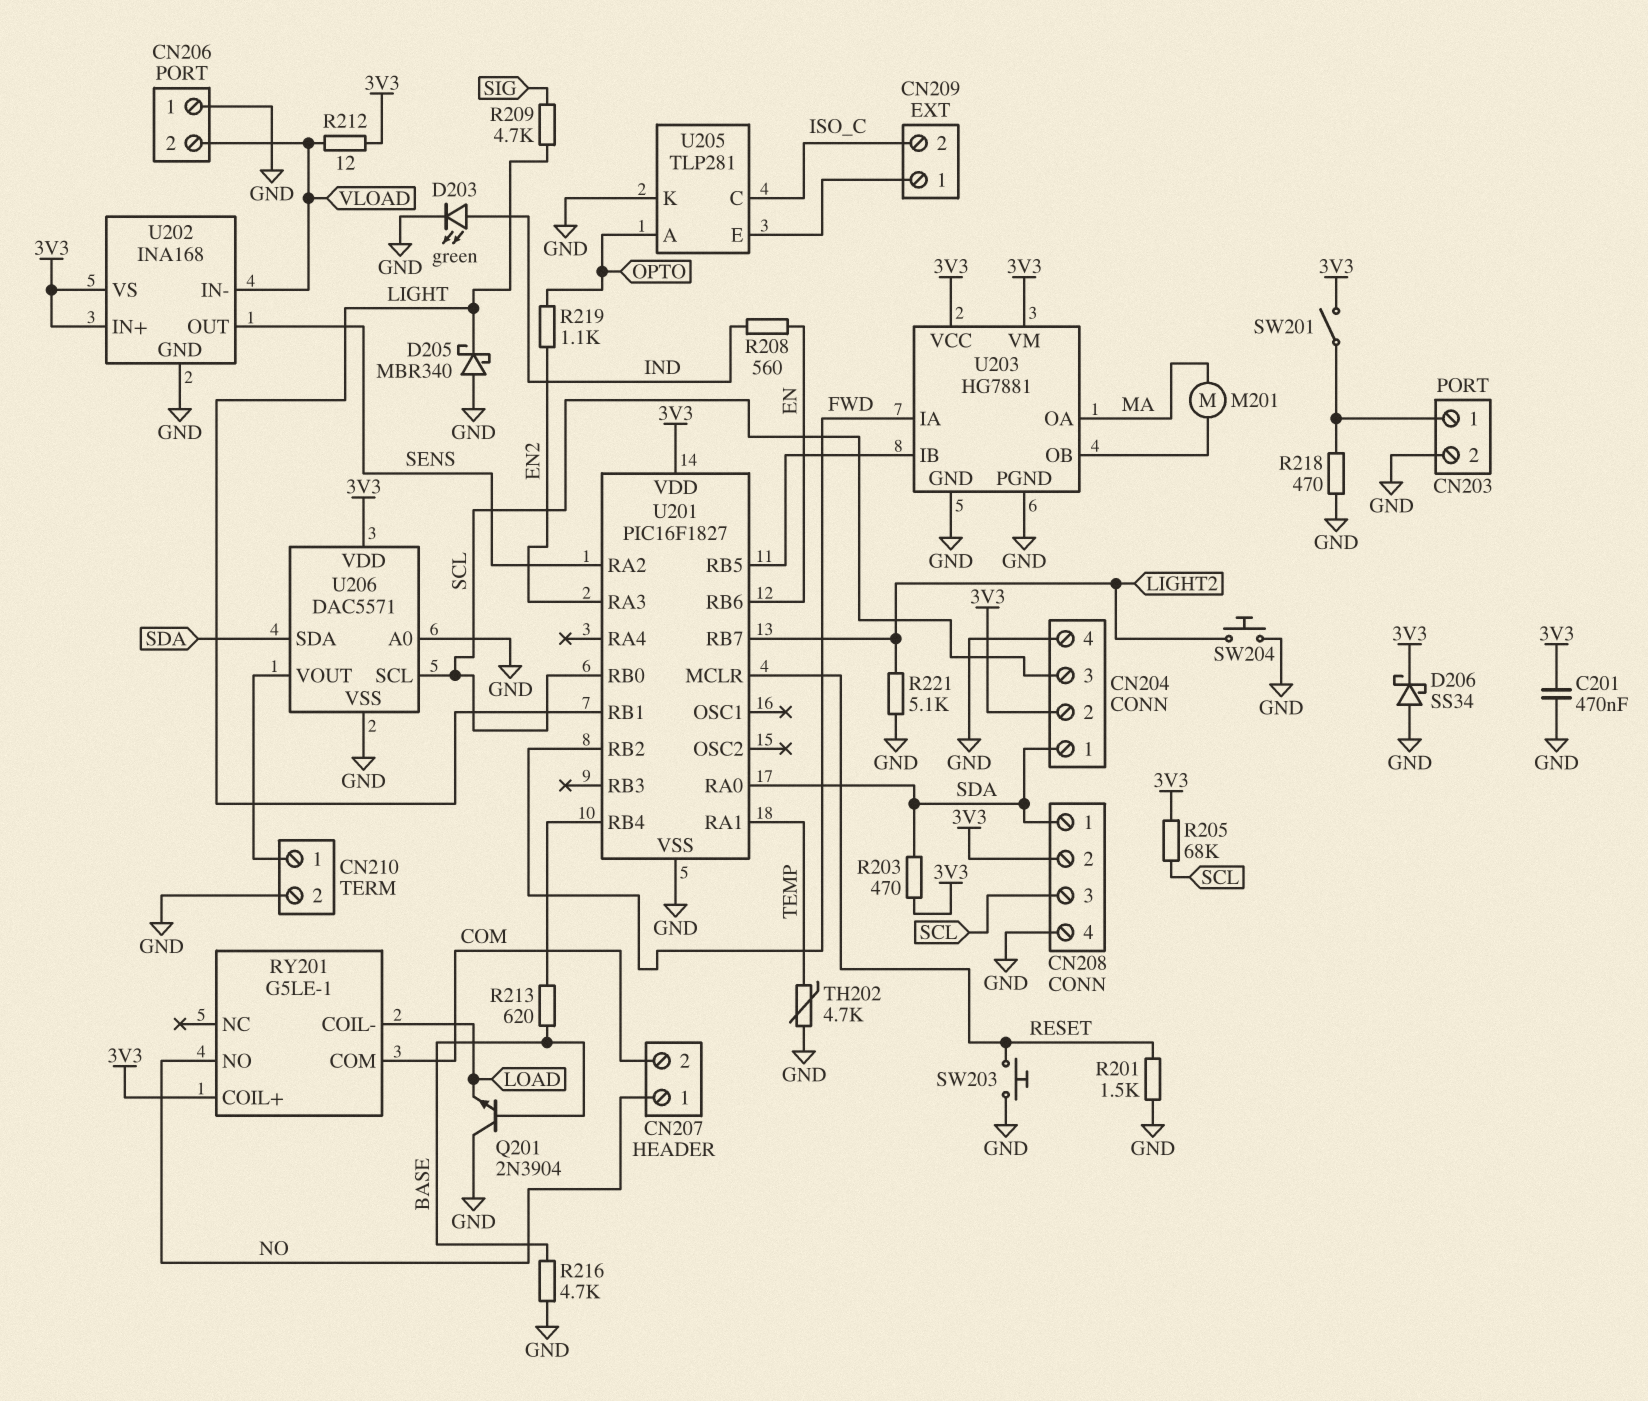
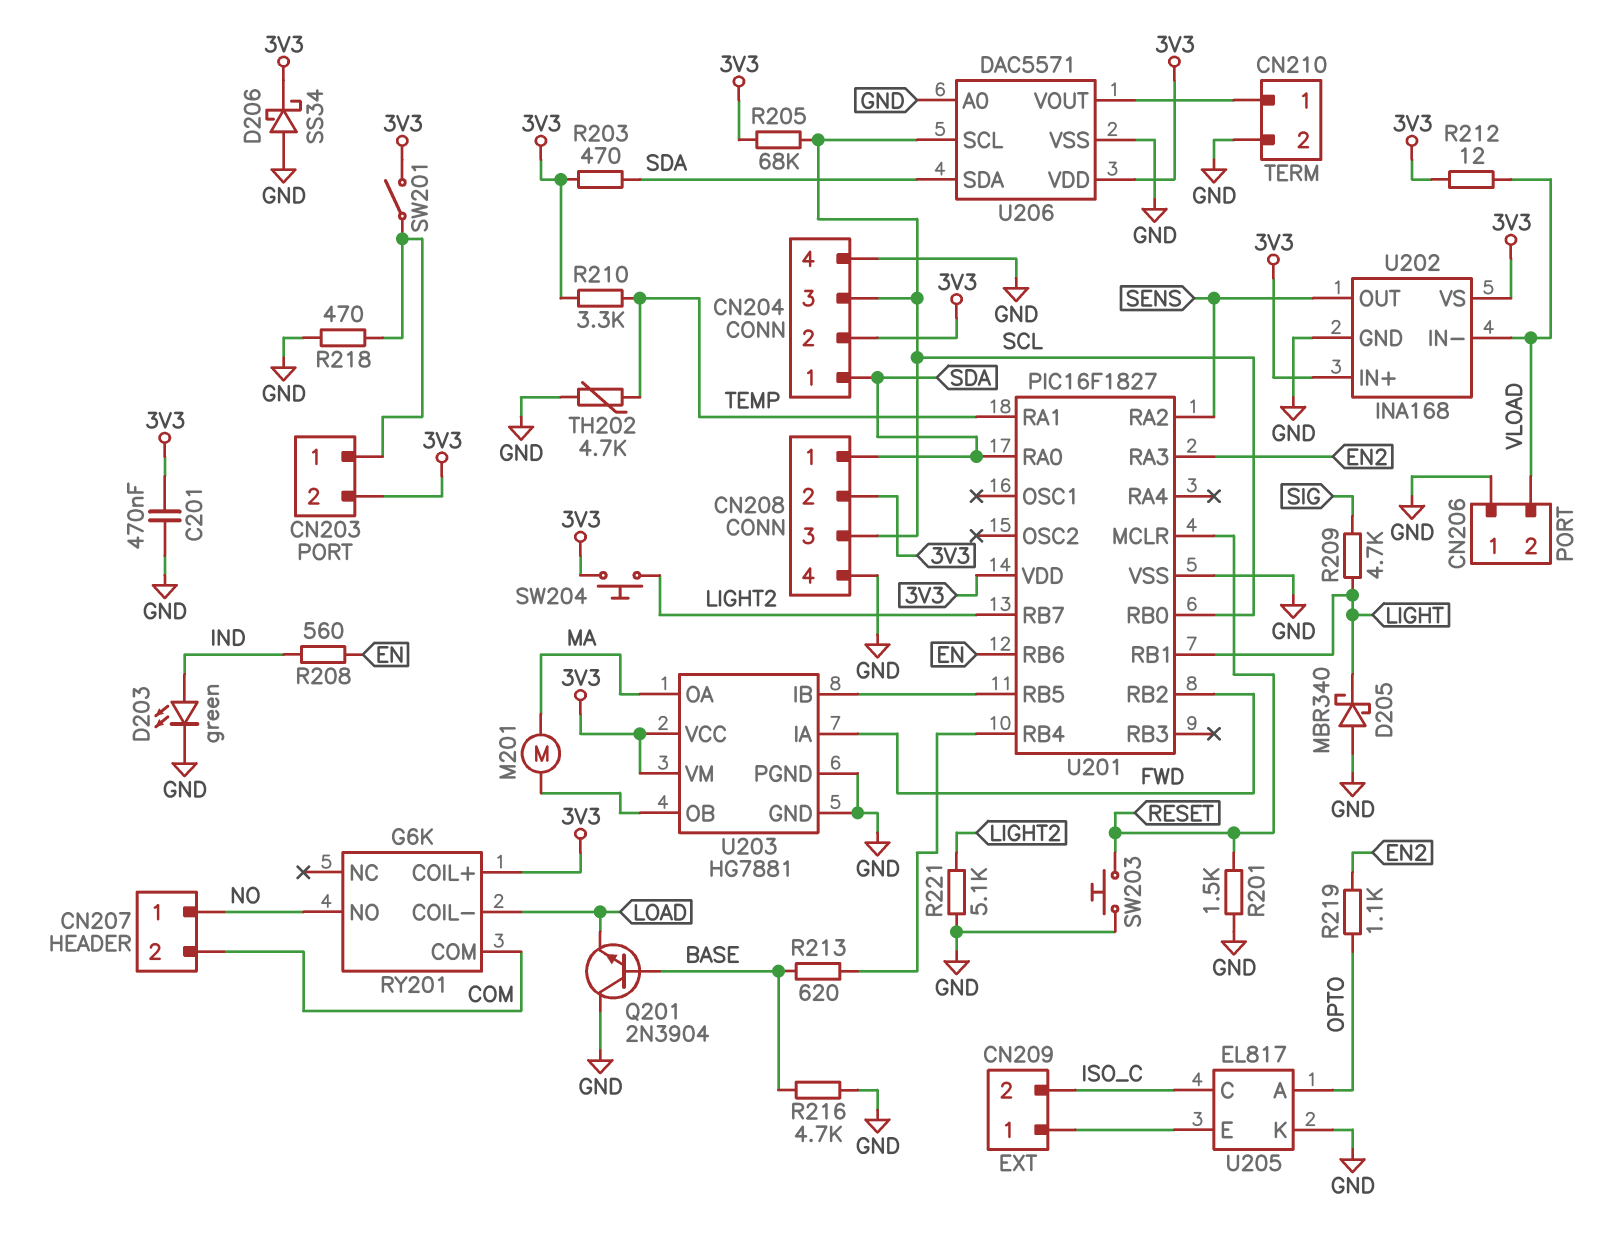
CN203 pin 2: GND -> 3V3
R210: none -> 3.3k (3V3, TEMP)
RY201: G5LE-1 -> G6K
SW204: button (GND, LIGHT2) -> button (3V3, LIGHT2)
U205: TLP281 -> EL817

